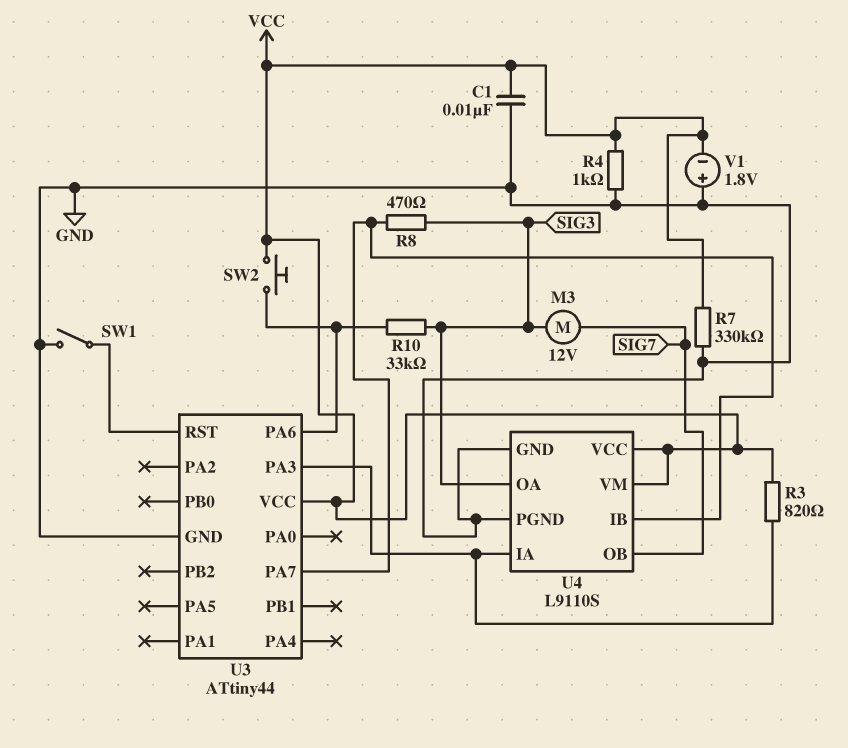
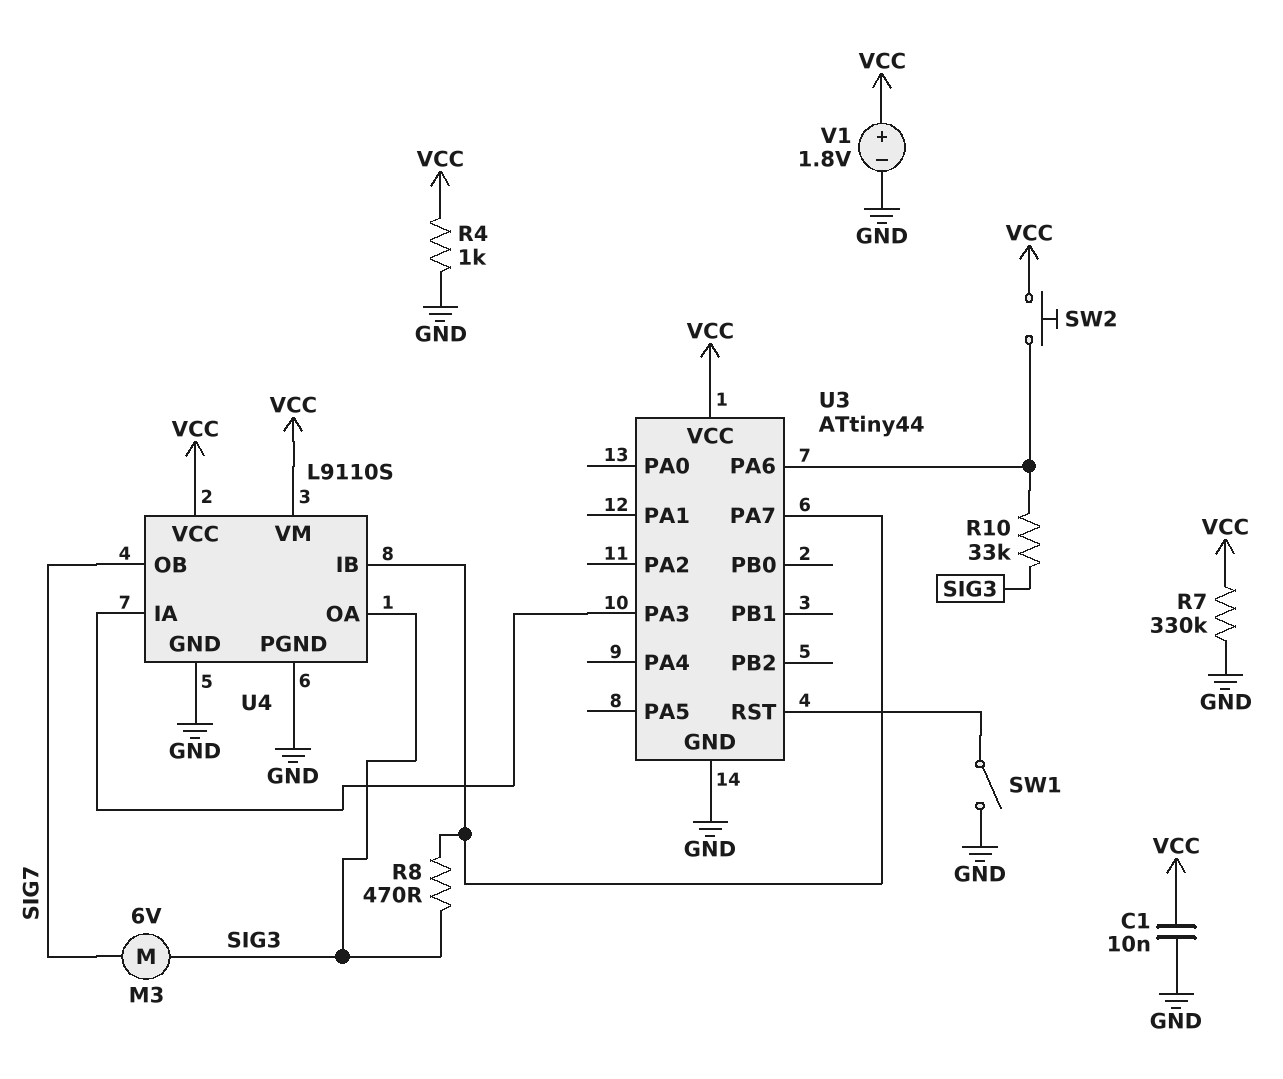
M3: motor 12V (SIG3, SIG7) -> motor 6V (SIG3, SIG7)
R3: 820 (U3/PA3, VCC) -> none
V1: 1.8V (plus GND, minus VCC) -> 1.8V (plus VCC, minus GND)

